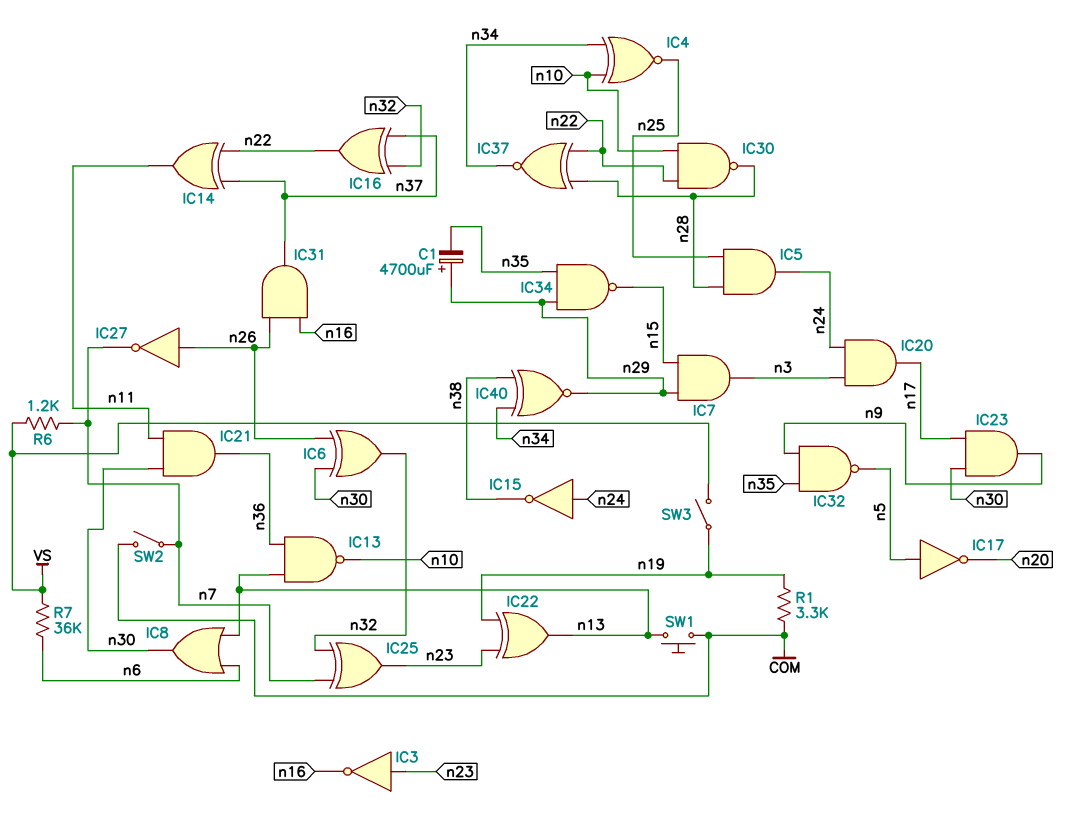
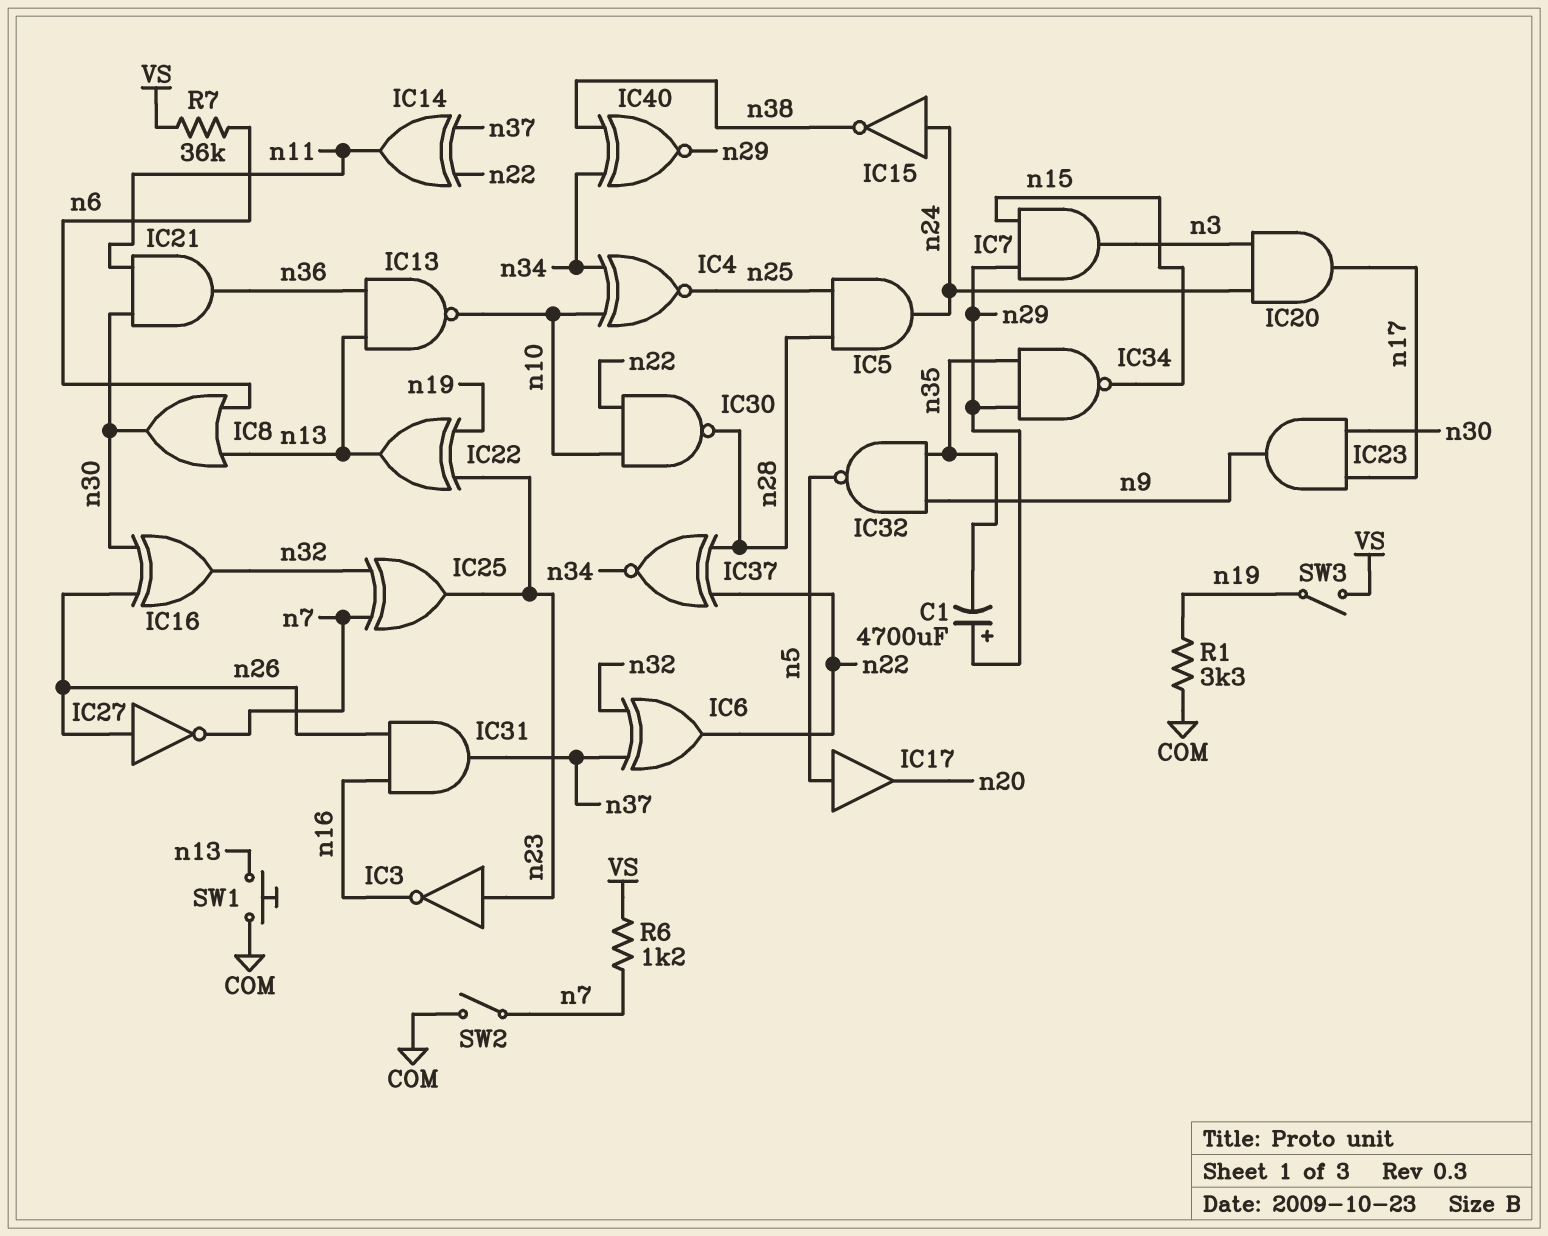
IC6: XOR (in n26, in n30, out n32) -> XOR (in n32, in n37, out n22)
IC16: XOR (in n32, in n37, out n22) -> XOR (in n26, in n30, out n32)
IC17: NOT (in n5, out n20) -> buffer (in n5, out n20)

